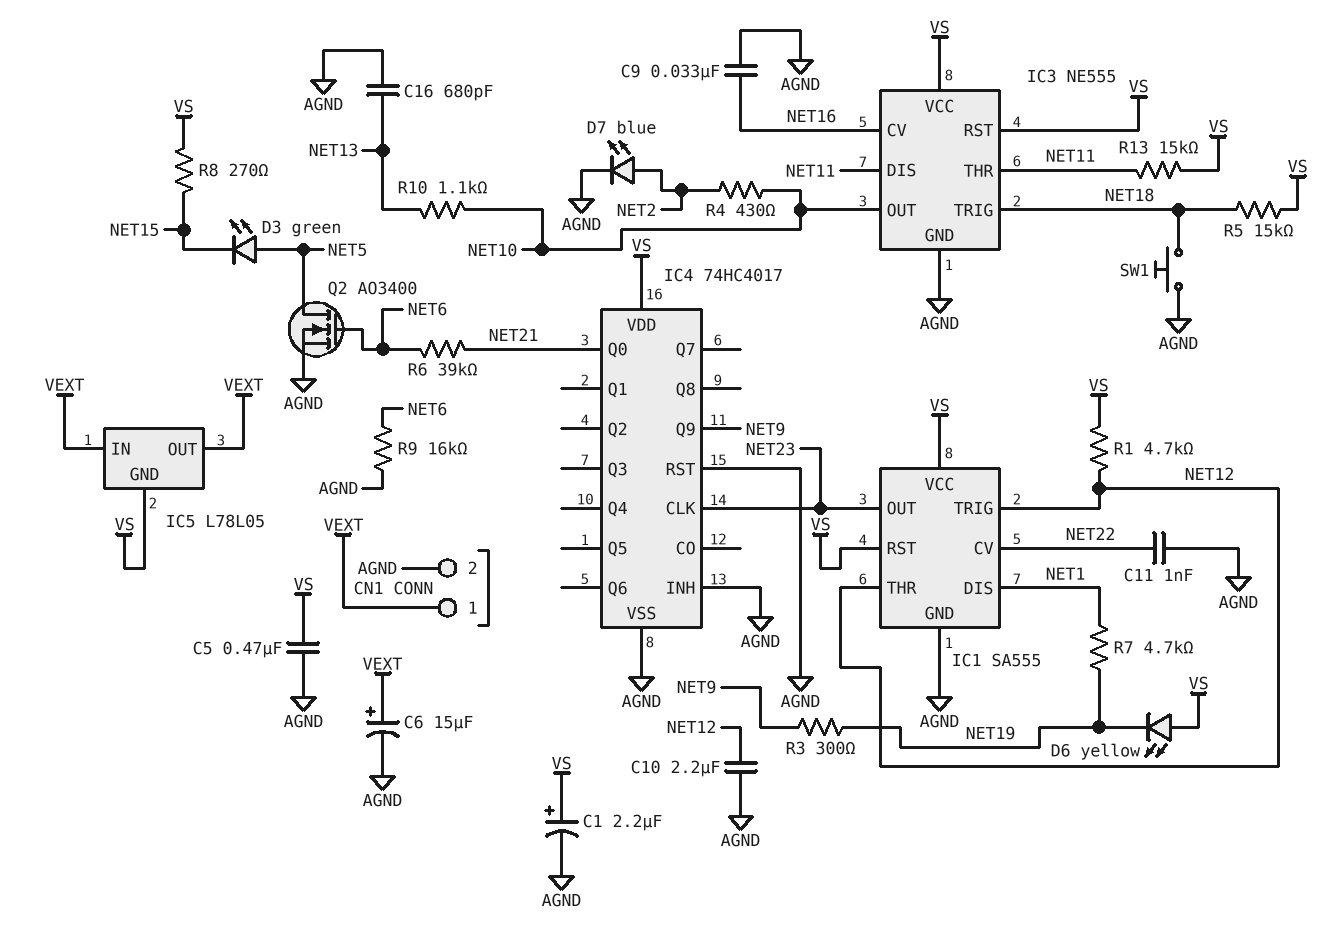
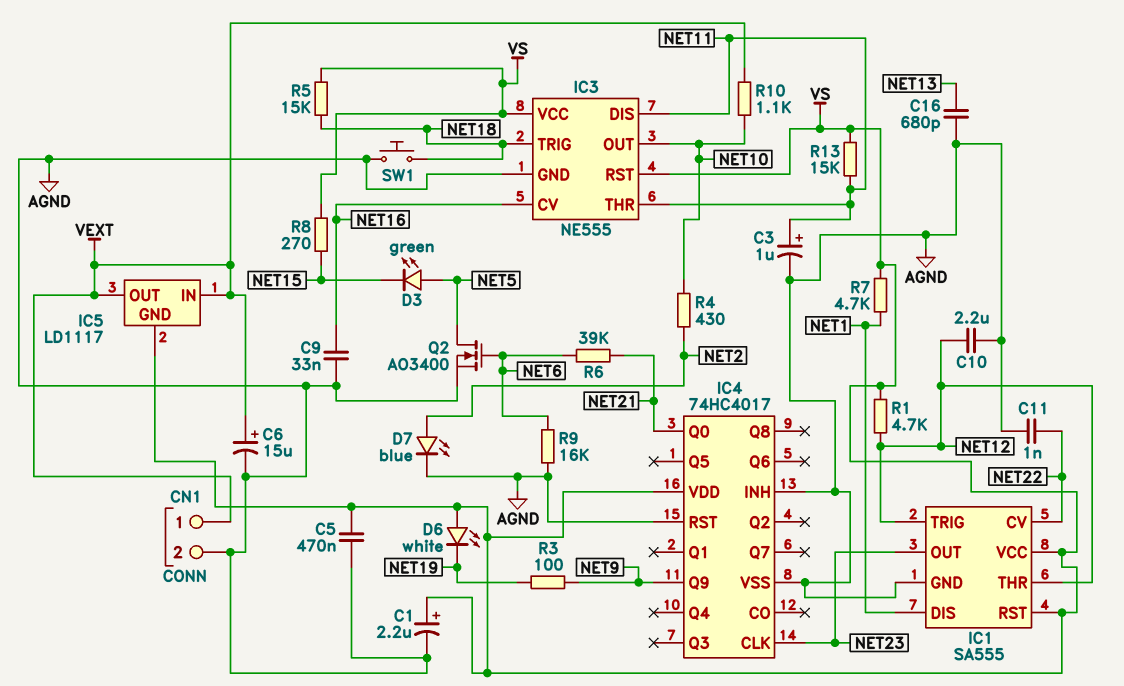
C3: none -> 1uF (plus NET11, minus AGND)
D6: LED yellow (A VS, K NET19) -> LED white (A VS, K NET19)
IC5: L78L05 -> LD1117
R3: 300 (NET9, NET19) -> 100 (NET9, NET19)
R7: 4.7k (NET1, NET19) -> 4.7k (NET1, VS)
R10: 1.1k (NET10, NET13) -> 1.1k (NET10, VEXT)

